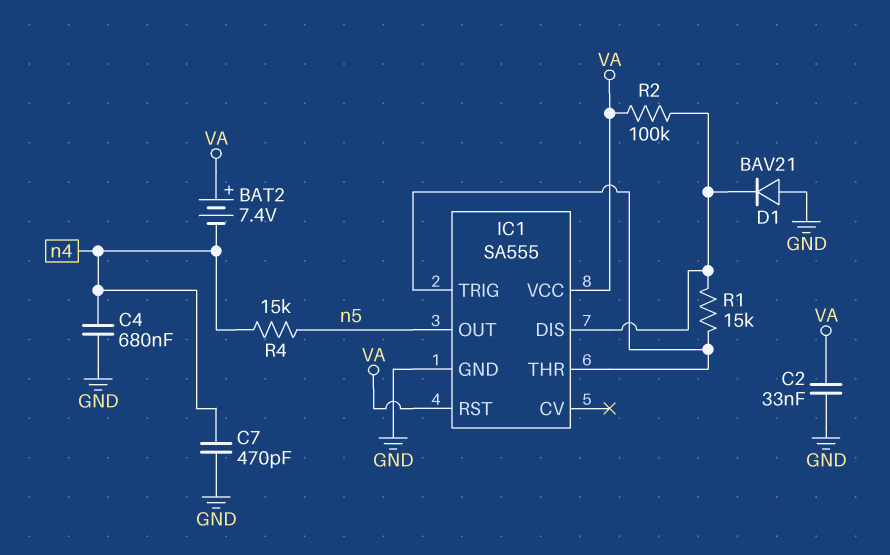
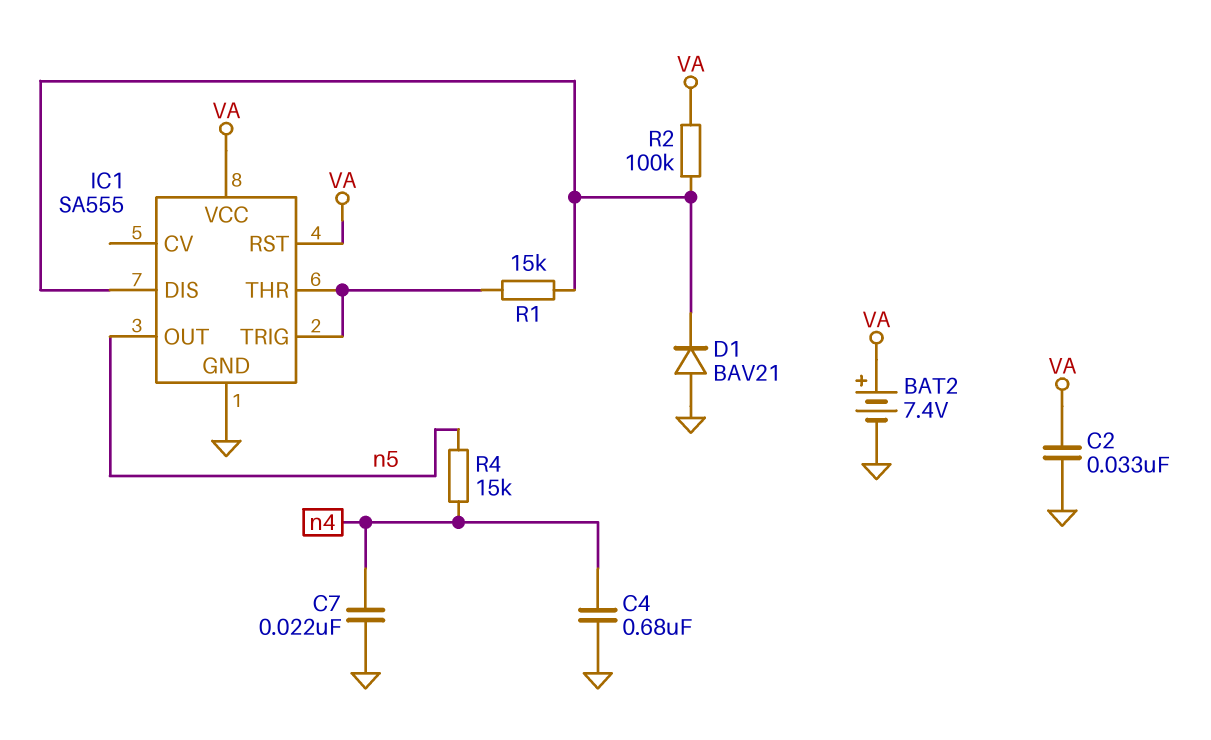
BAT2: 7.4V (plus VA, minus n4) -> 7.4V (plus VA, minus GND)
C7: 470pF (GND, n4) -> 22nF (GND, n4)

